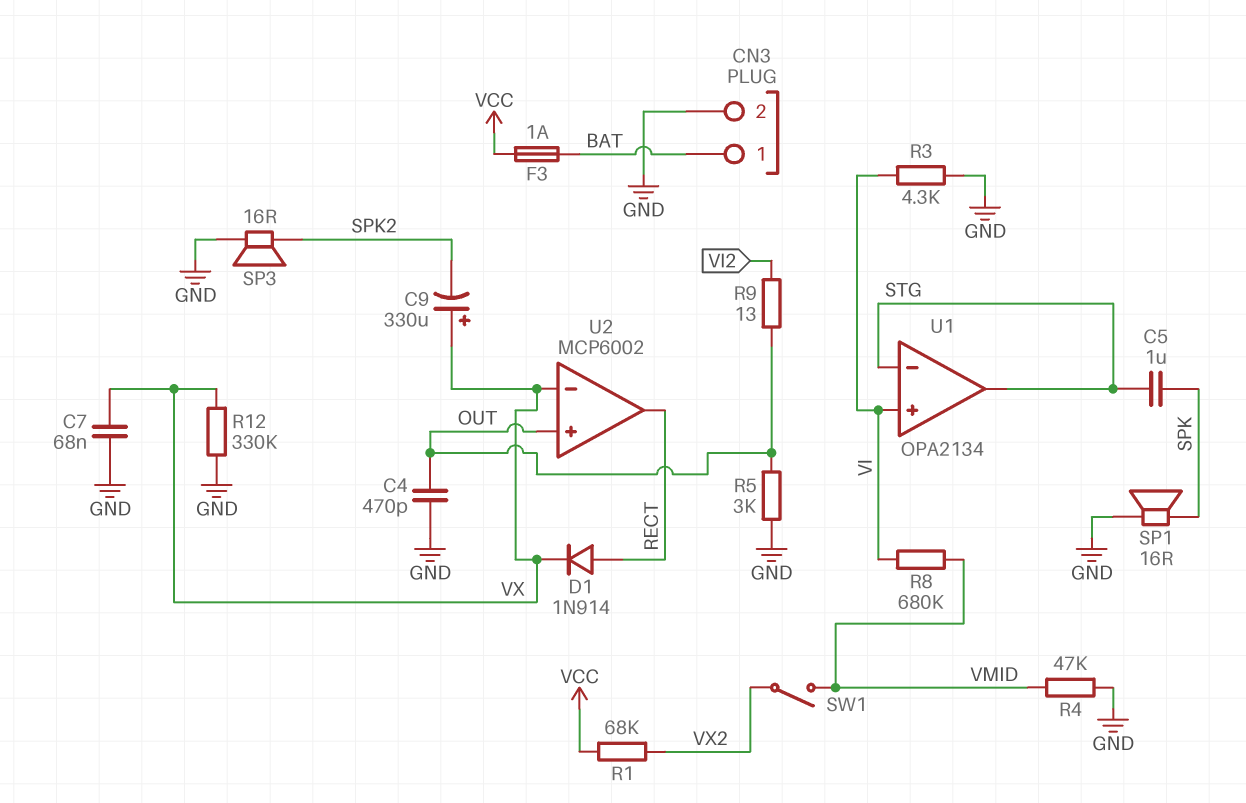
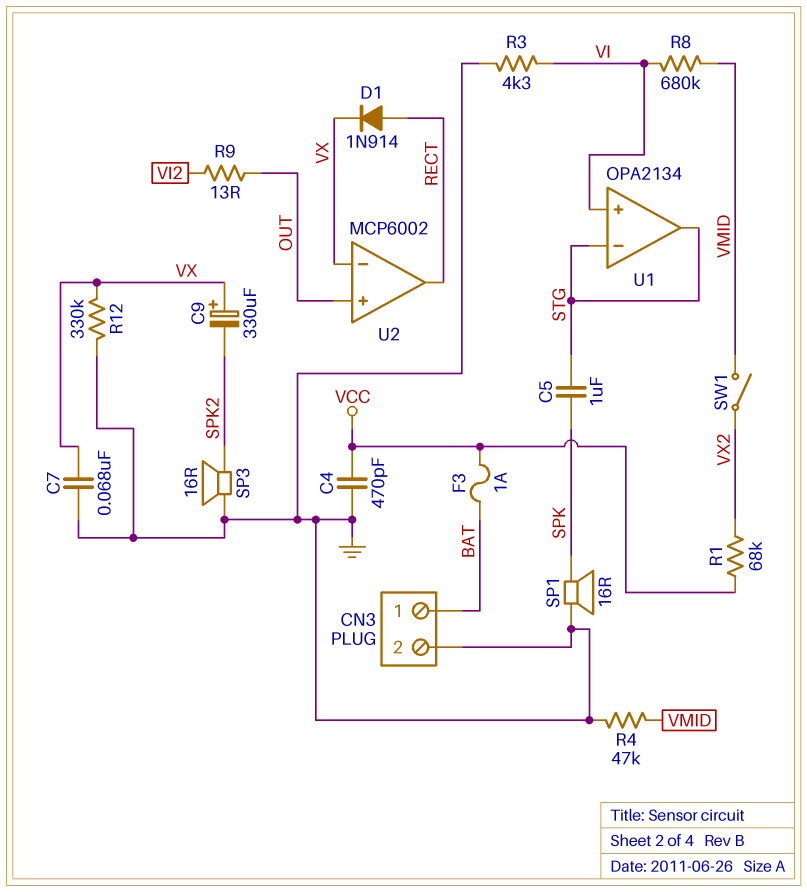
C4: 470pF (GND, OUT) -> 470pF (GND, VCC)
R5: 3k (GND, OUT) -> none

